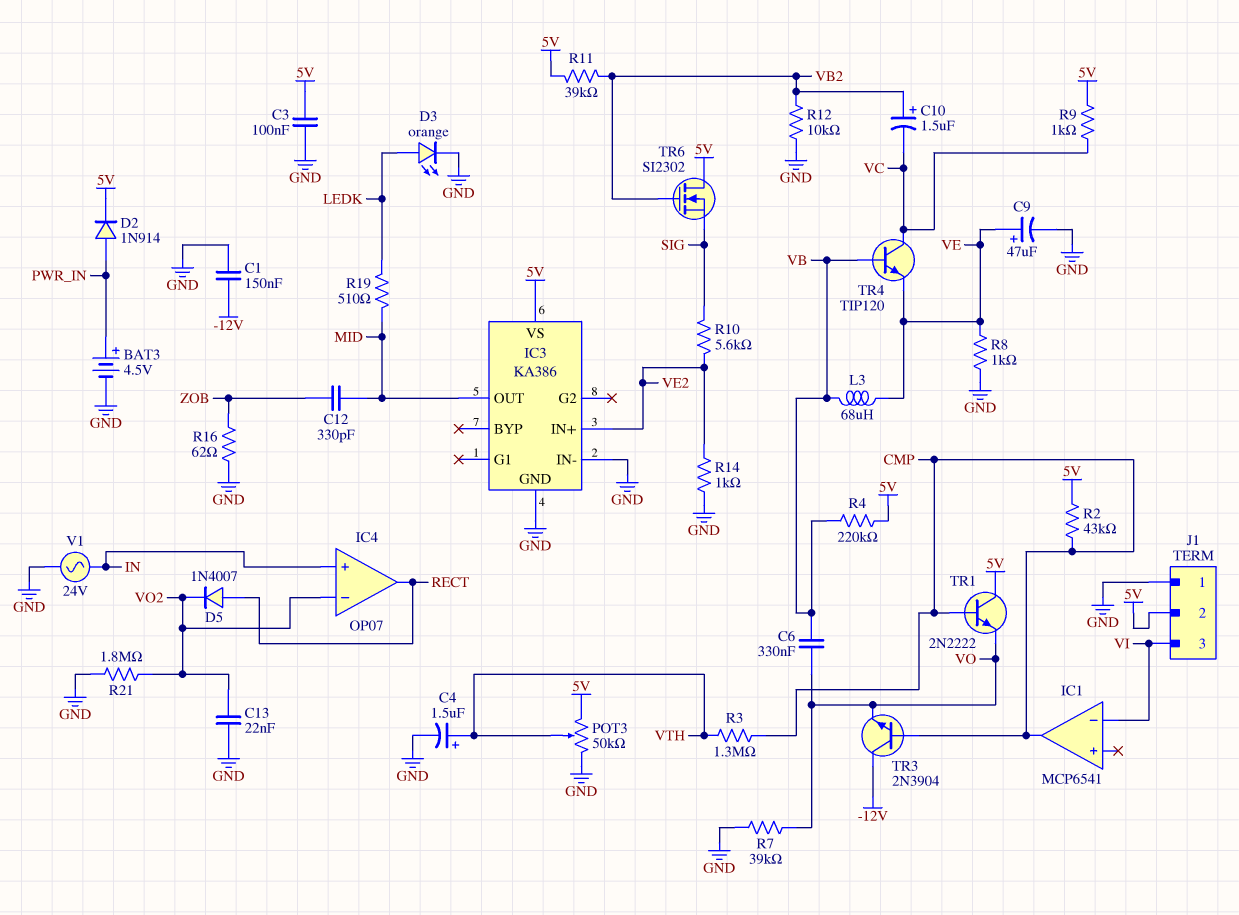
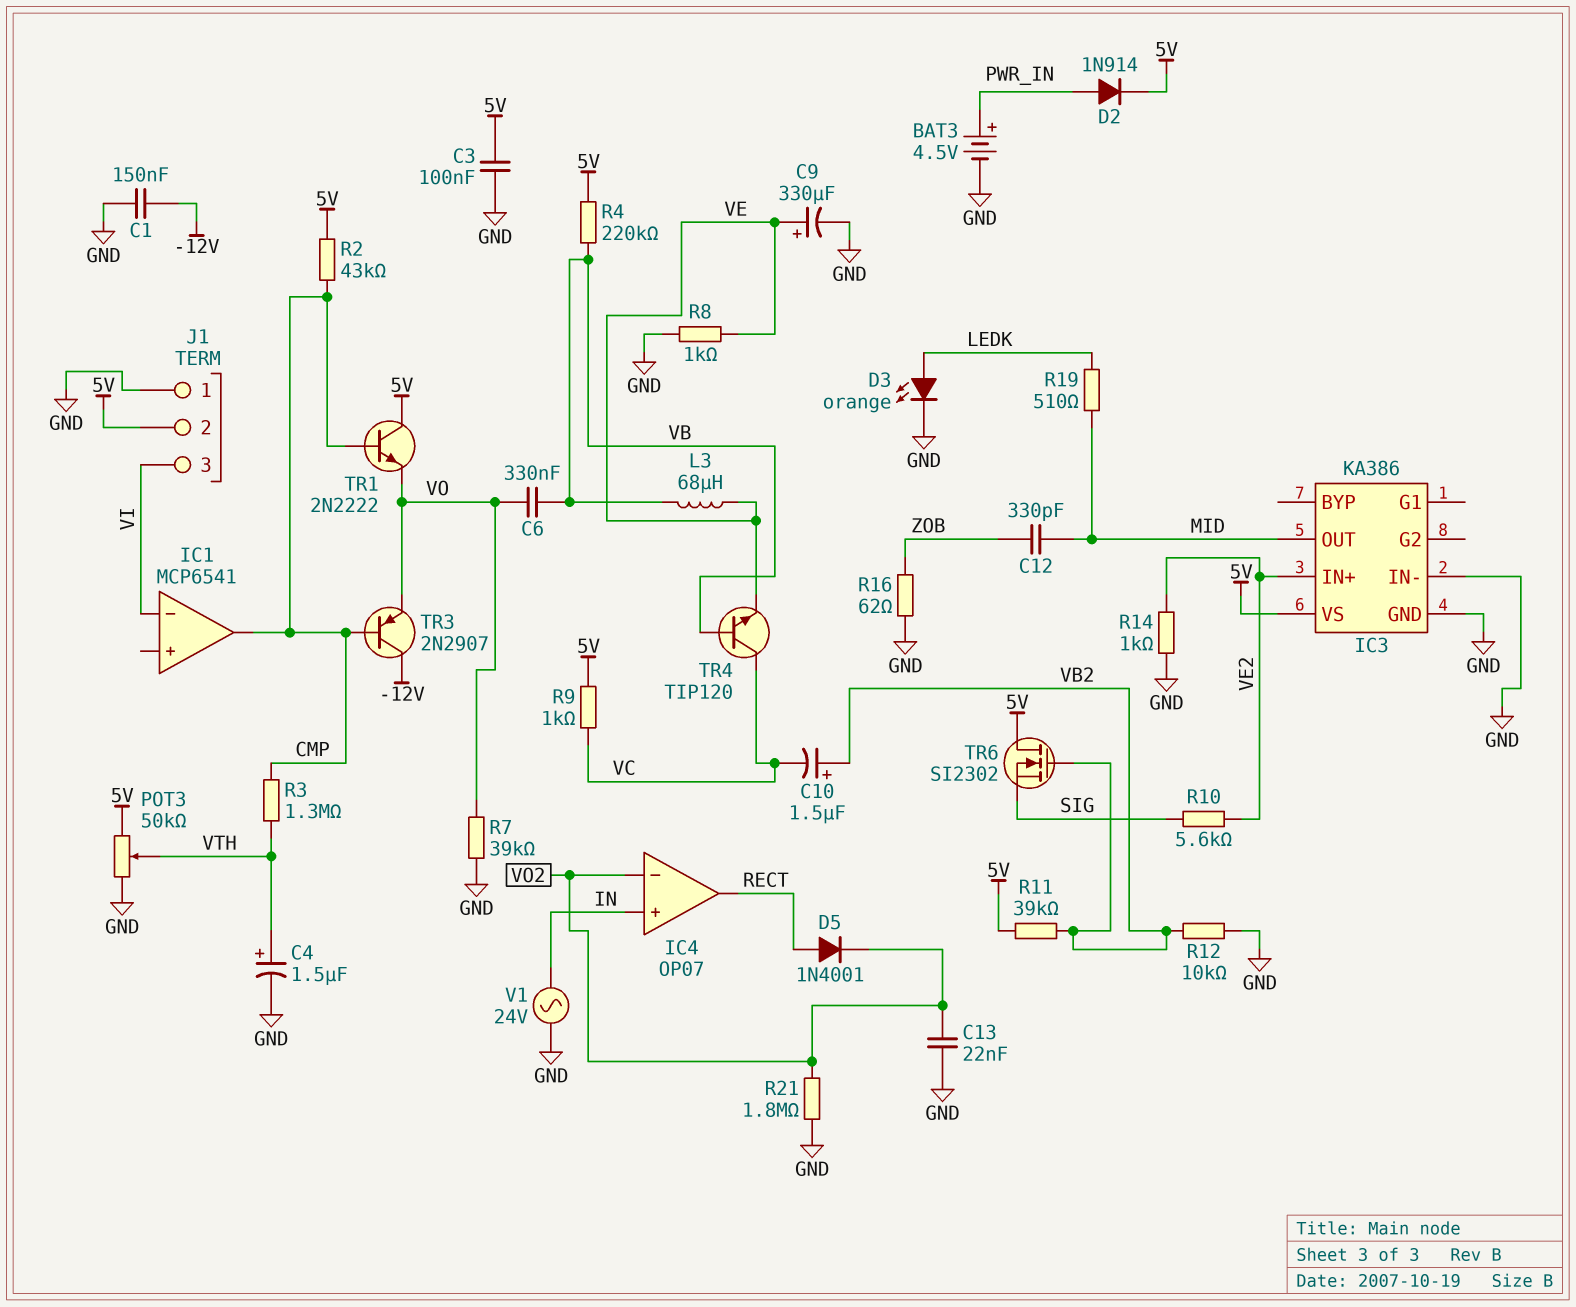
C9: 47uF (plus VE, minus GND) -> 330uF (plus VE, minus GND)
D5: diode 1N4007 (A RECT, K VO2) -> diode 1N4001 (A RECT, K VO2)
TR3: NPN 2N3904 (B CMP, C -12V, E VO) -> PNP 2N2907 (B CMP, C -12V, E VO)

